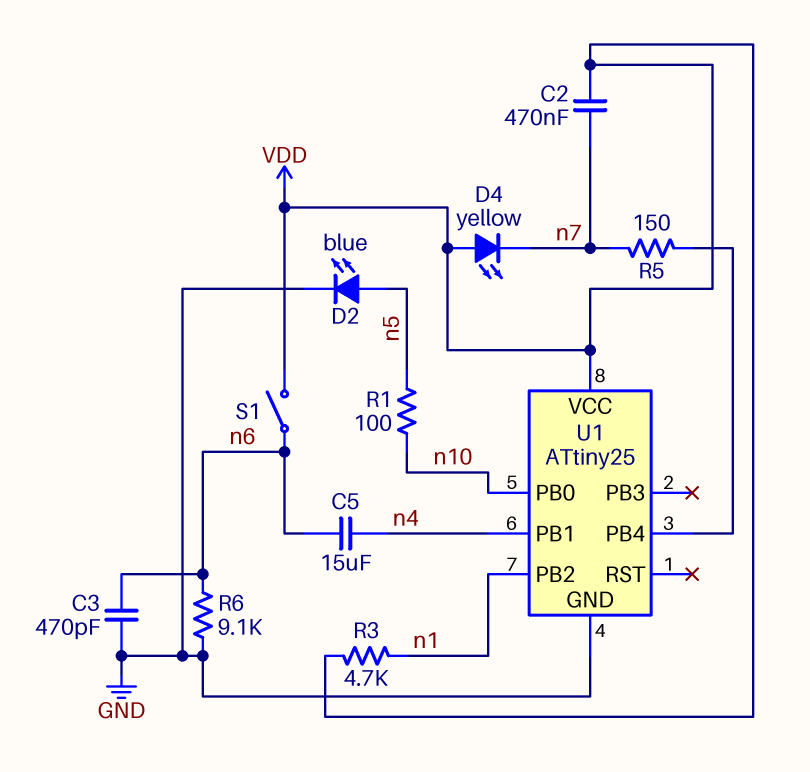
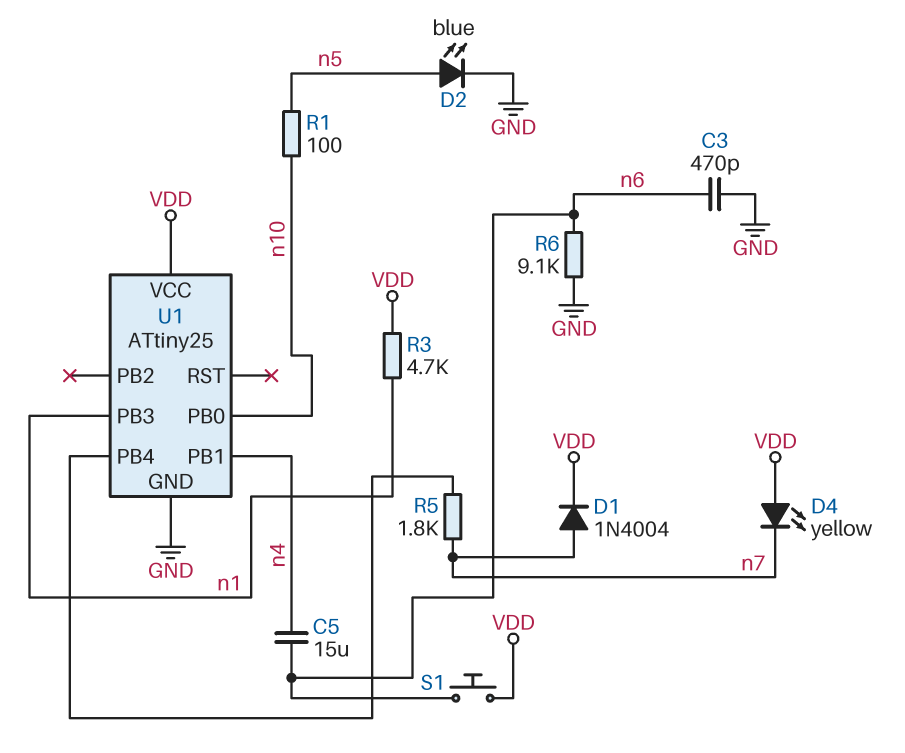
C2: 470nF (VDD, n7) -> none
D1: none -> diode 1N4004 (A n7, K VDD)
R5: 150 (U1/PB4, n7) -> 1.8k (U1/PB4, n7)
S1: switch (VDD, n6) -> button (VDD, n6)
U1 pin PB2: n1 -> none
U1 pin PB3: none -> n1

